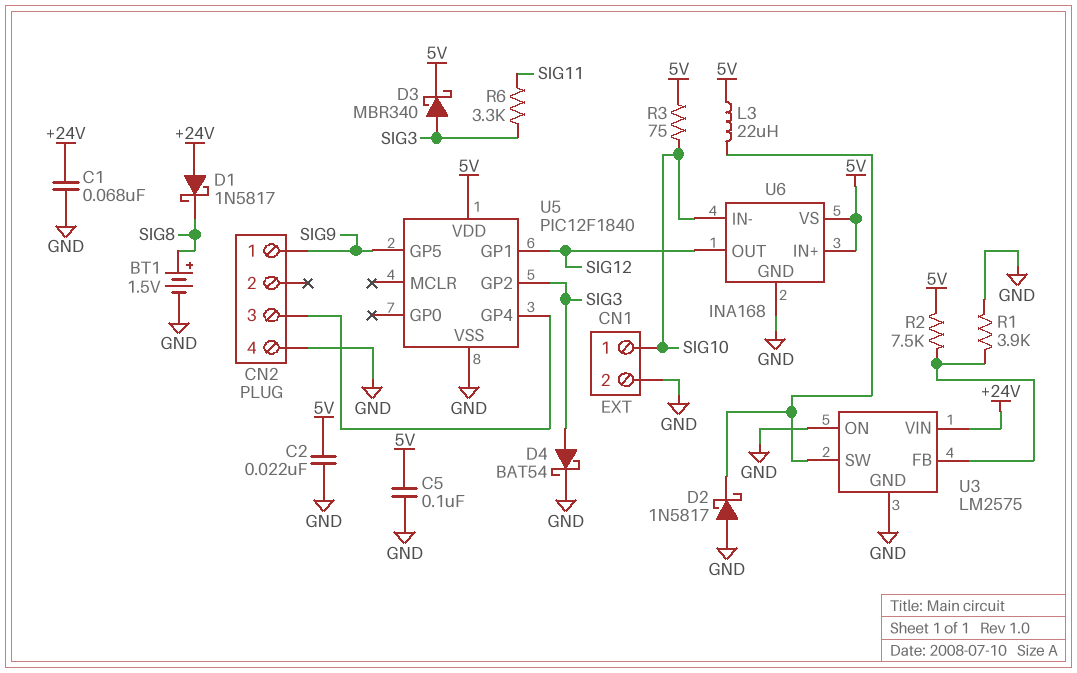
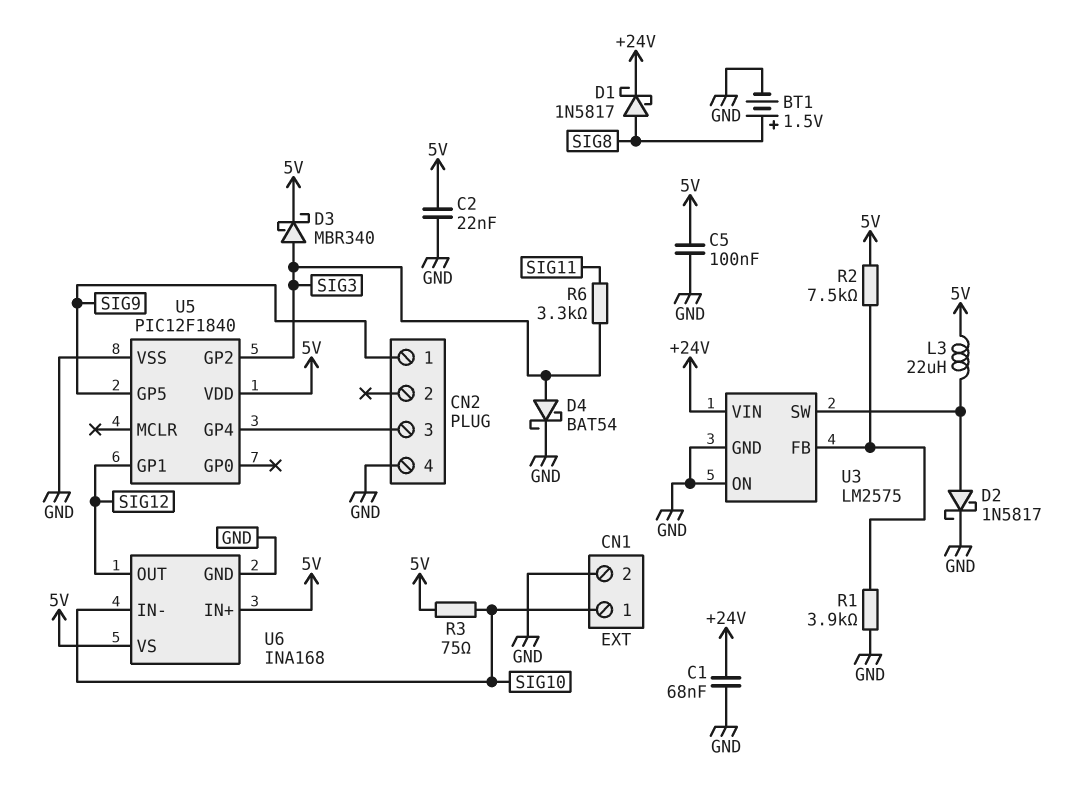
D1: schottky 1N5817 (A +24V, K SIG8) -> schottky 1N5817 (A SIG8, K +24V)
D2: schottky 1N5817 (A GND, K U3/SW) -> schottky 1N5817 (A U3/SW, K GND)

